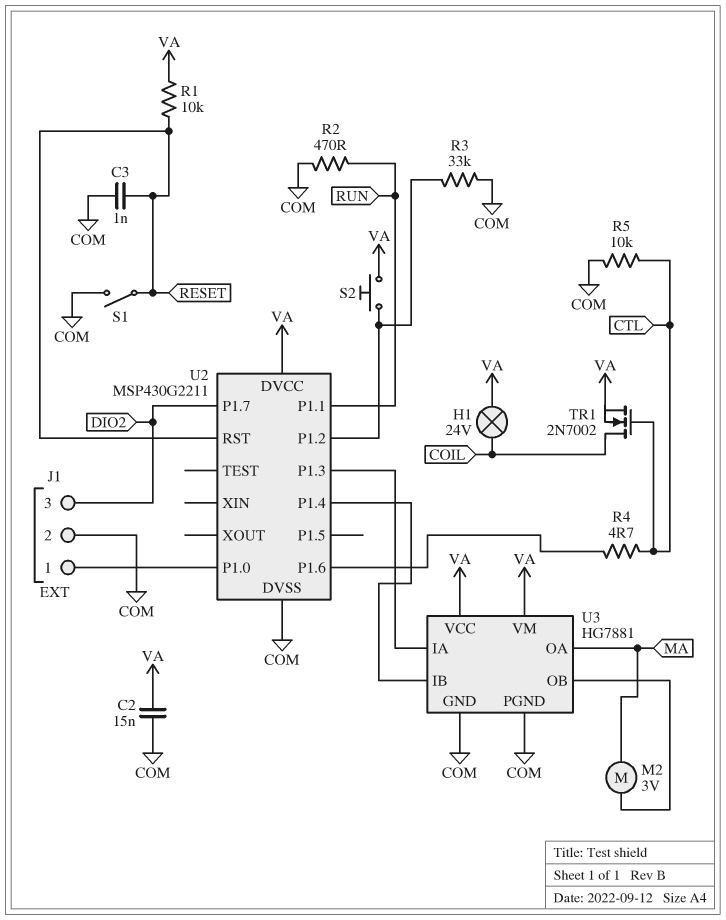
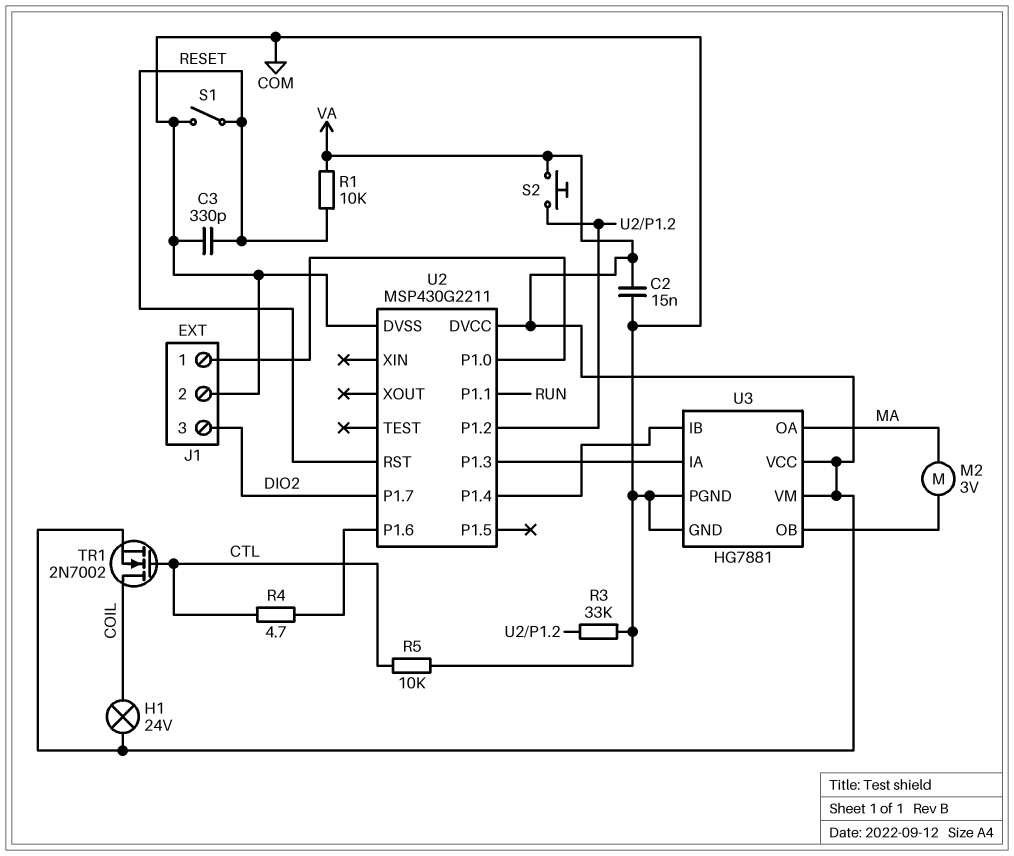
C3: 1nF (COM, RESET) -> 330pF (COM, RESET)
R2: 470 (COM, RUN) -> none

